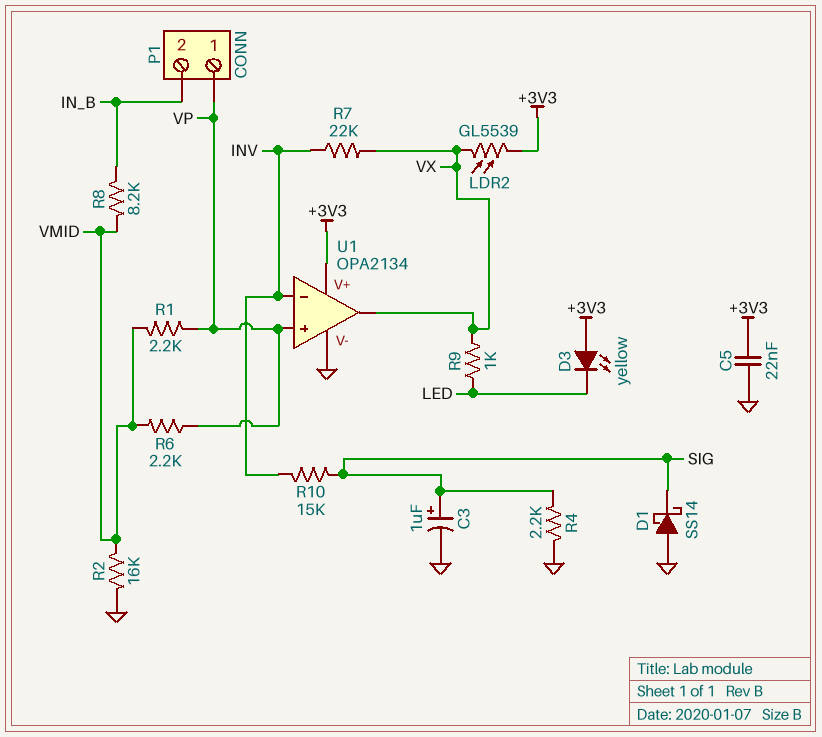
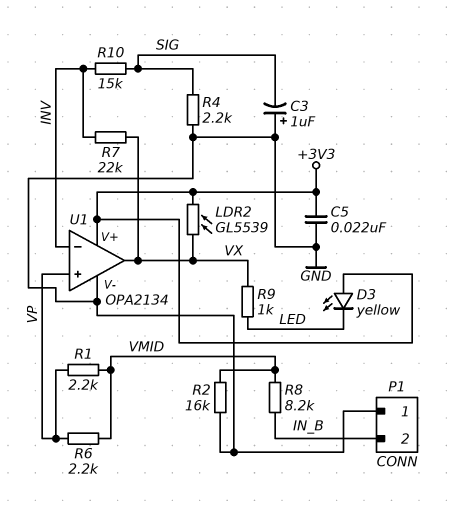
C3: 1uF (plus SIG, minus GND) -> 1uF (plus GND, minus SIG)
D1: schottky SS14 (A GND, K SIG) -> none
P1 pin 1: VP -> GND

